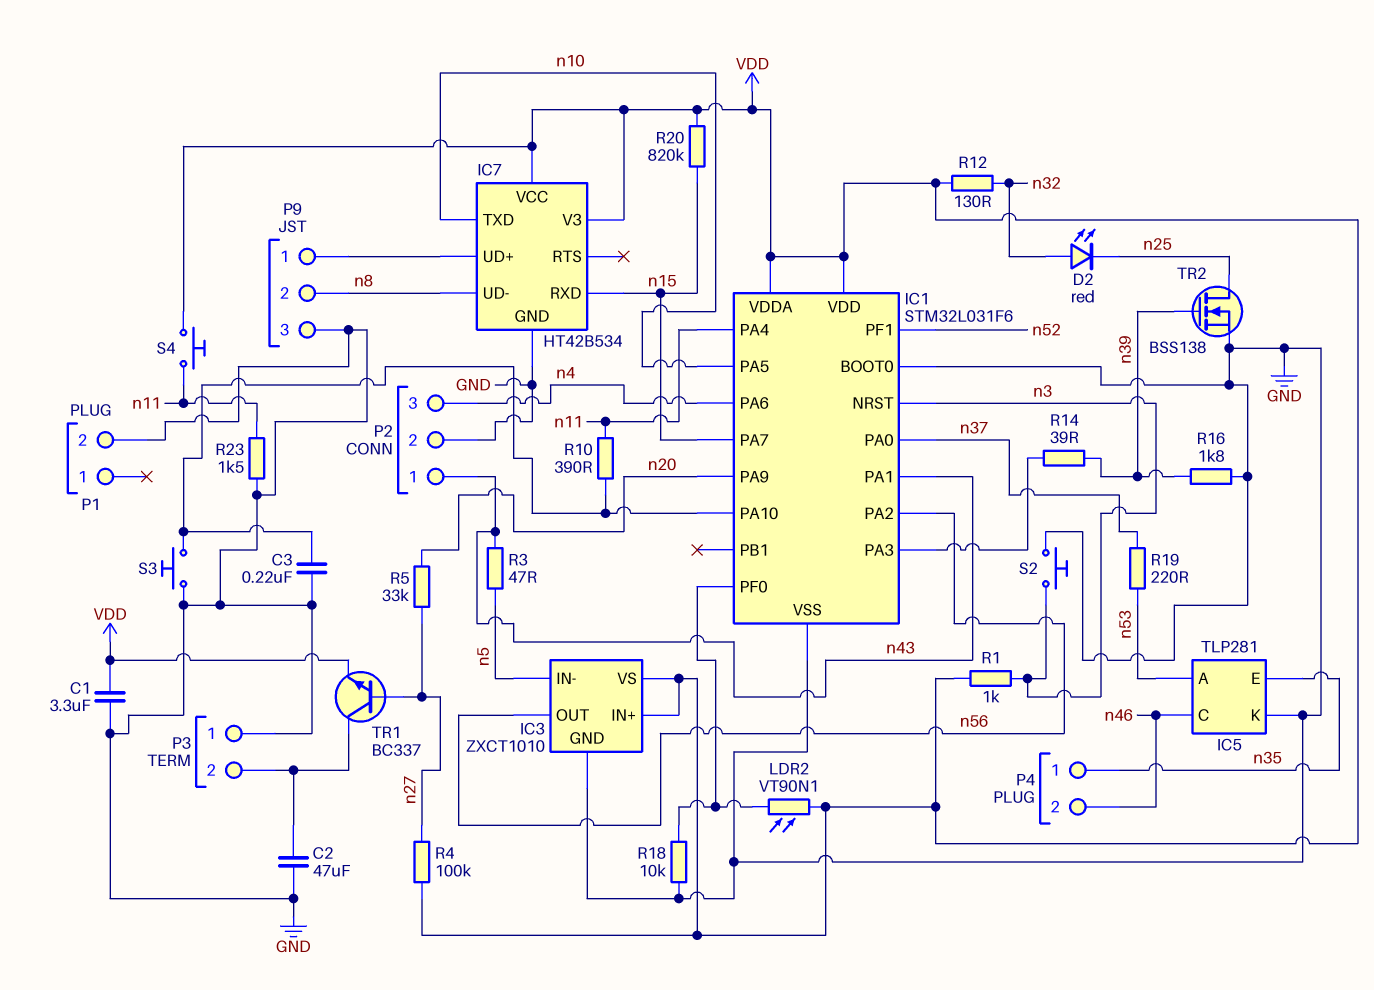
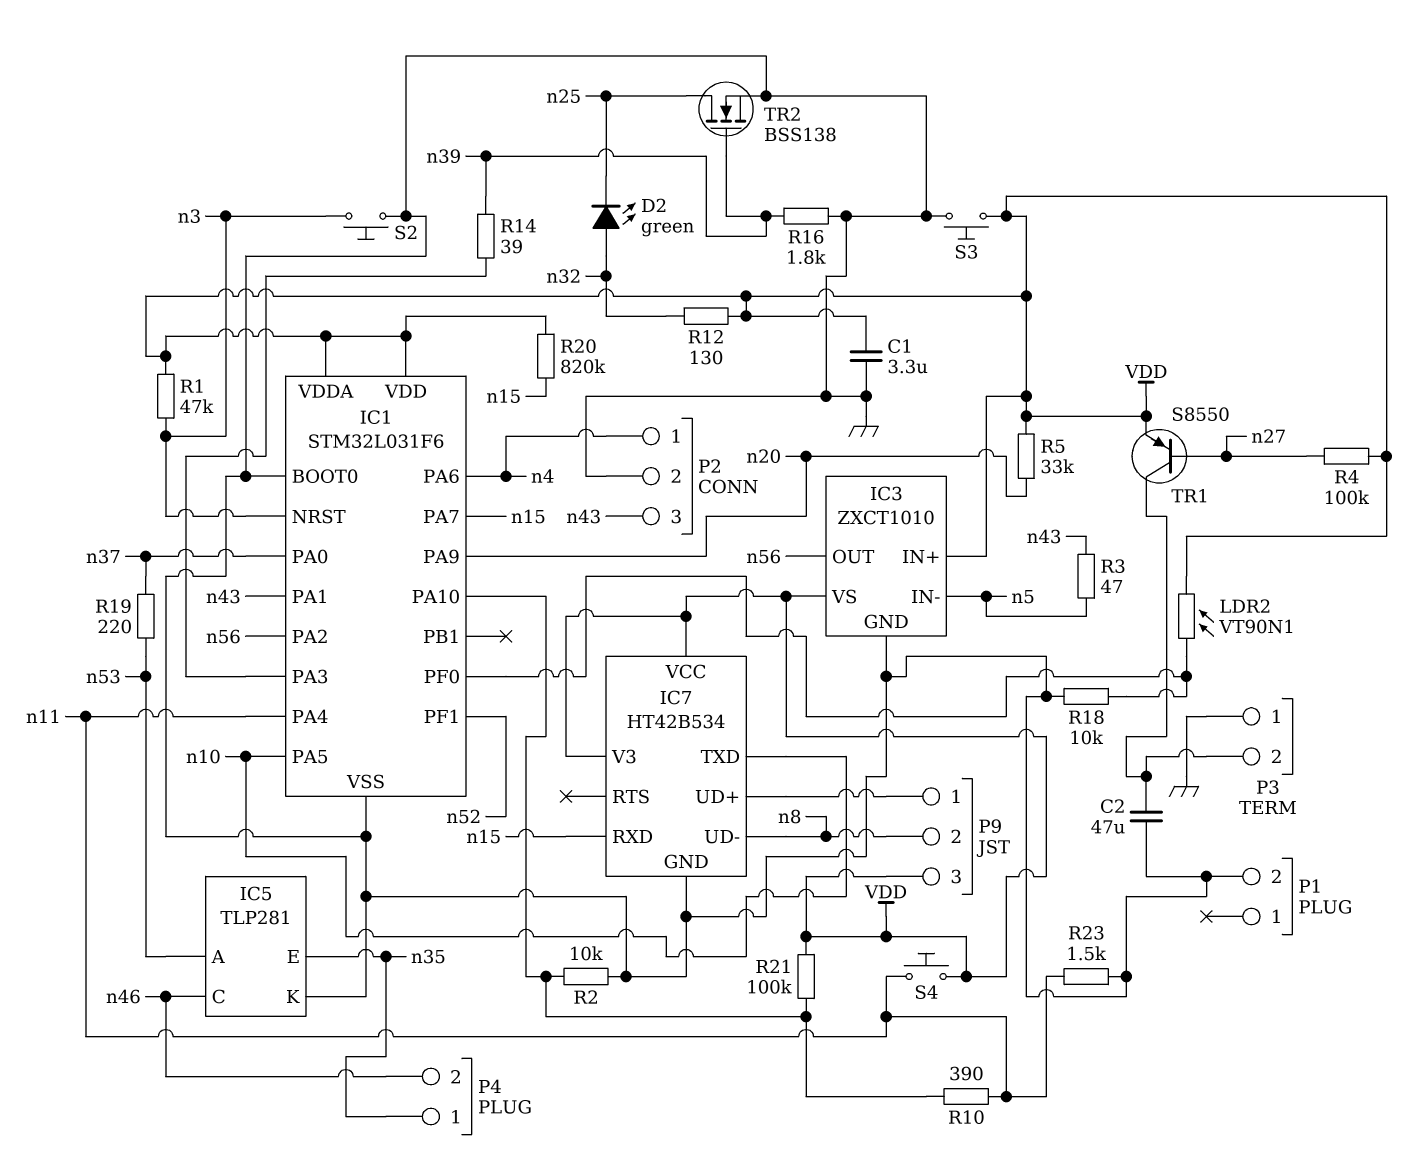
C3: 220nF (GND, IC1/PA10) -> none
D2: LED red (A n32, K n25) -> LED green (A n32, K n25)
P2 pin 1: n43 -> n4
P2 pin 3: n4 -> n43
P9 pin 3: GND -> VDD
R1: 1k (VDD, n3) -> 47k (VDD, n3)
R2: none -> 10k (GND, IC1/PA10)
R5: 33k (n20, n27) -> 33k (VDD, n20)
R21: none -> 100k (IC1/PA10, VDD)
S3: button (GND, IC1/PA10) -> button (GND, VDD)
TR1: NPN BC337 (B n27, C P3/2, E VDD) -> PNP S8550 (B n27, C P3/2, E VDD)

